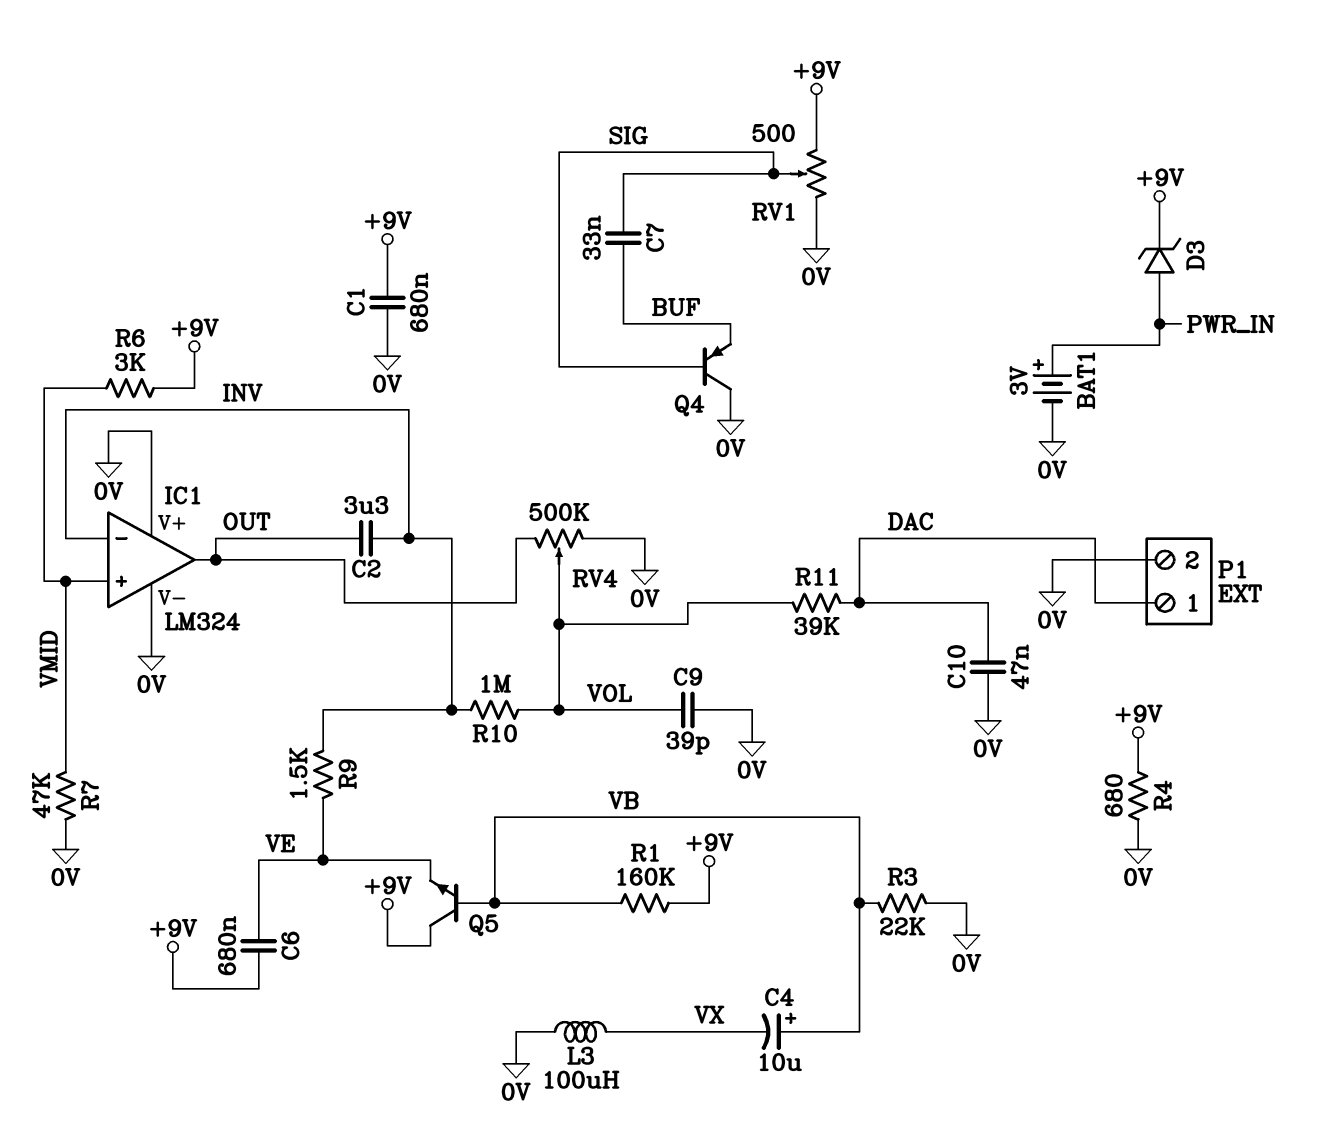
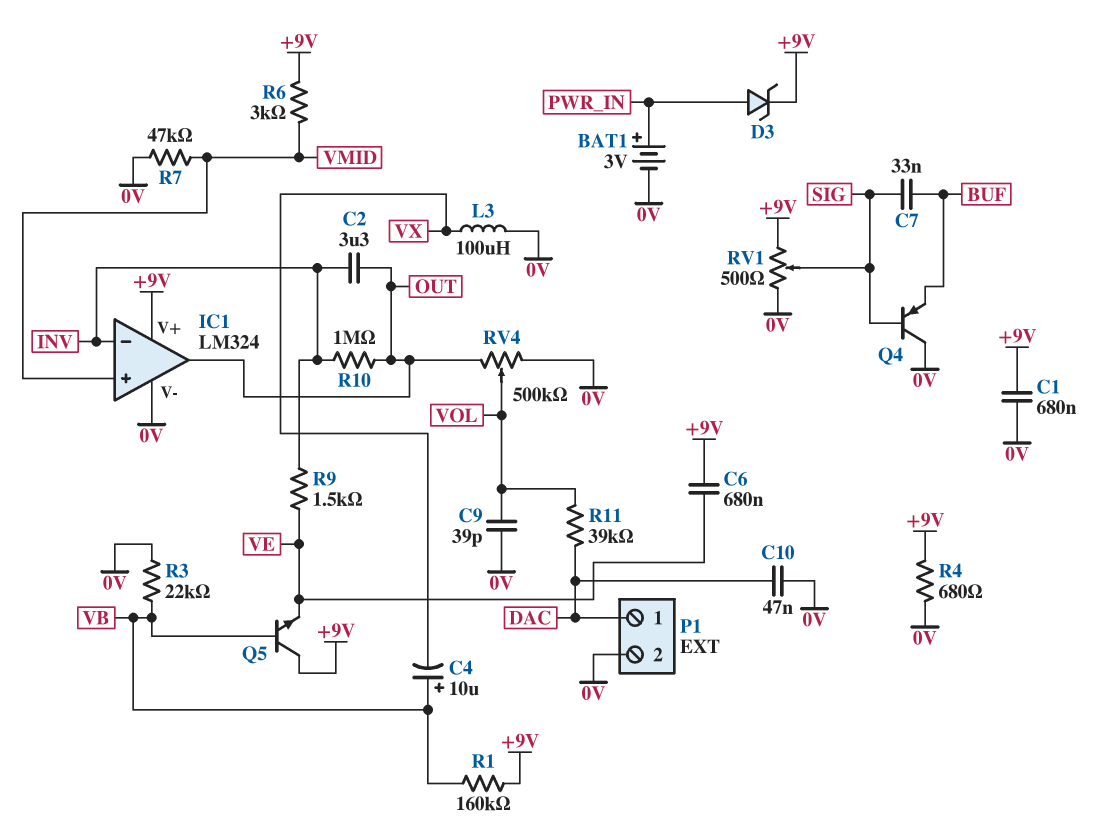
IC1 pin V+: 0V -> +9V
R10: 1M (INV, VOL) -> 1M (INV, OUT)

